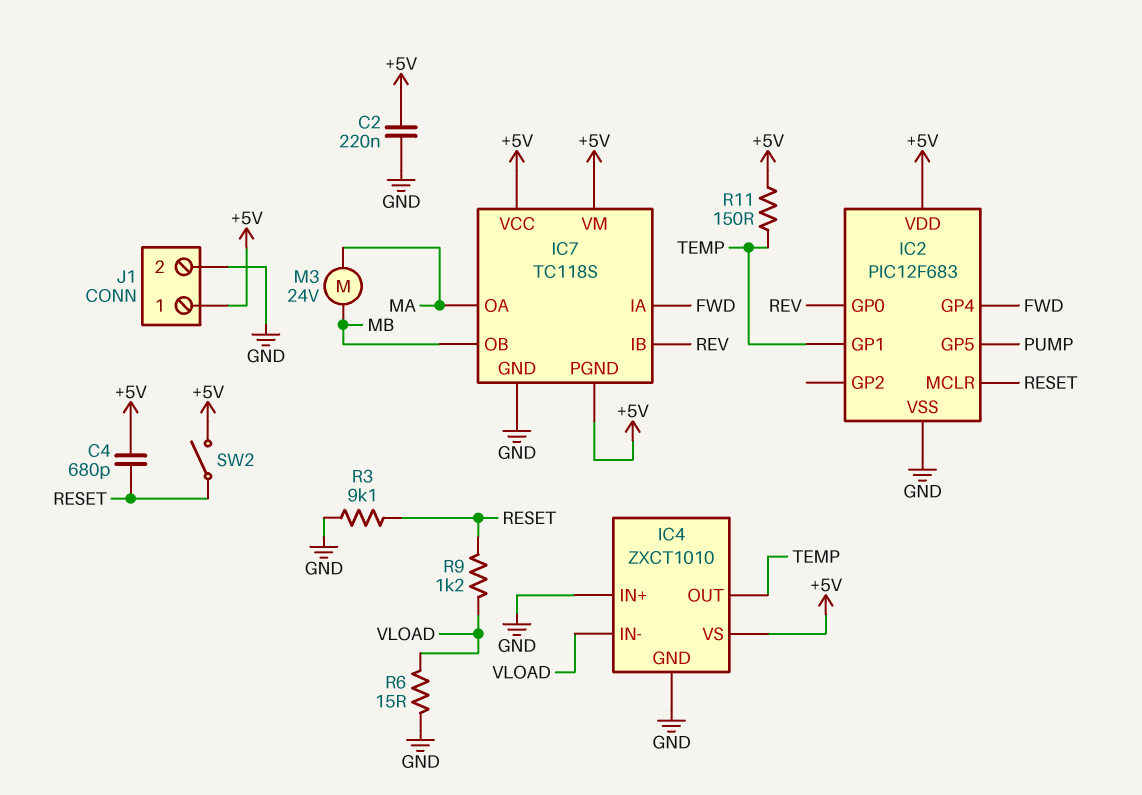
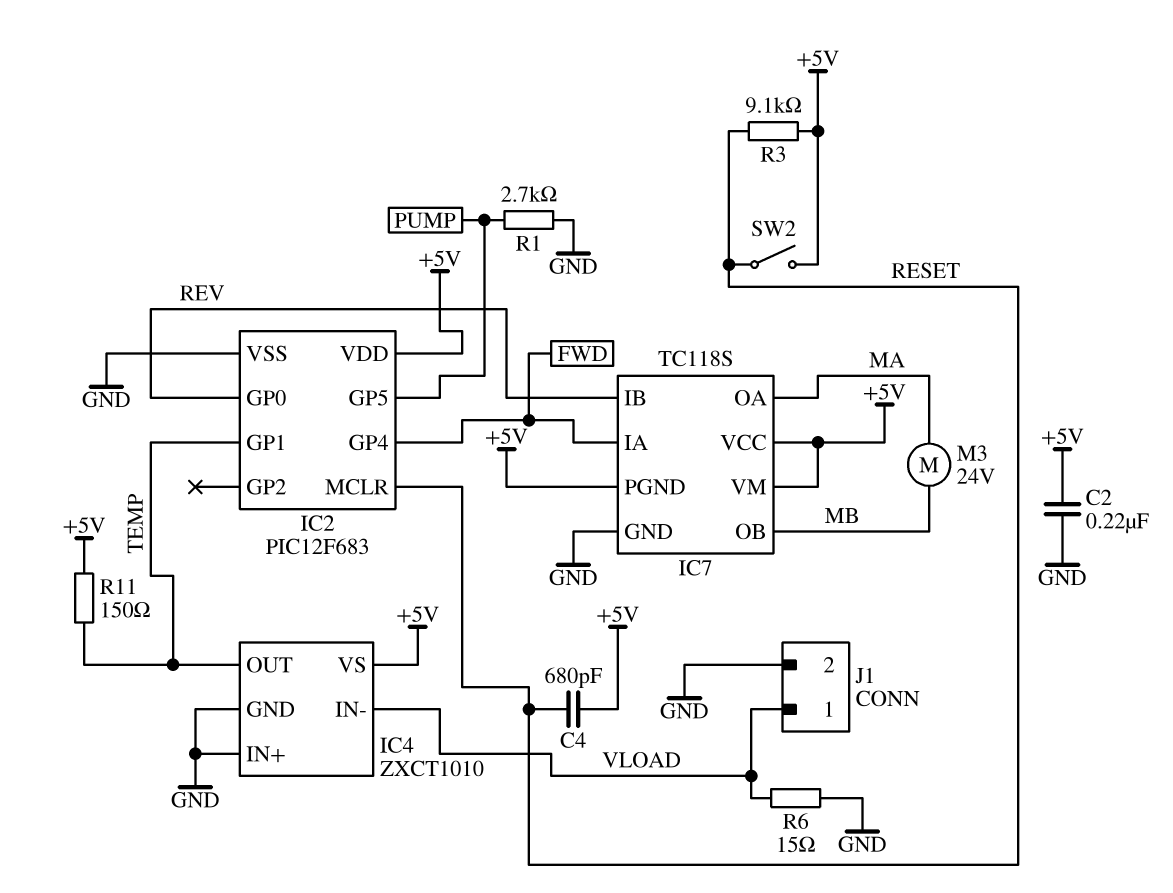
J1 pin 1: +5V -> VLOAD
R1: none -> 2.7k (GND, PUMP)
R3: 9.1k (GND, RESET) -> 9.1k (+5V, RESET)
R9: 1.2k (RESET, VLOAD) -> none

